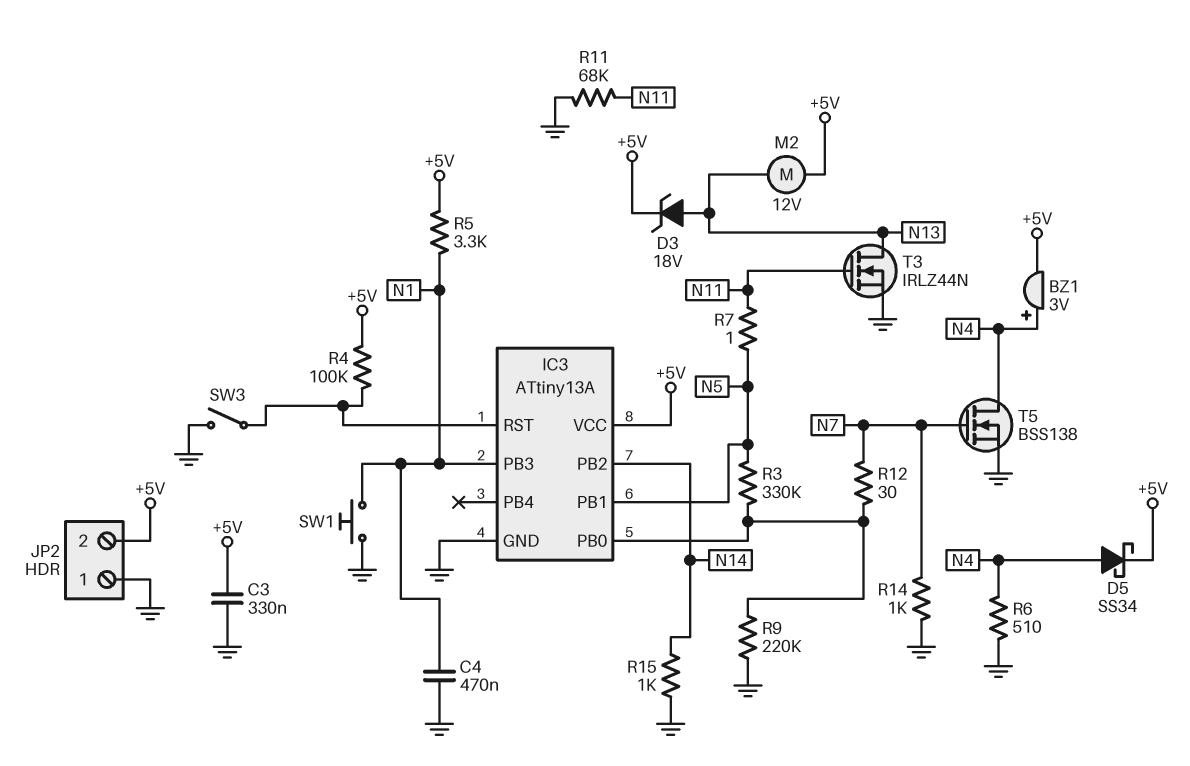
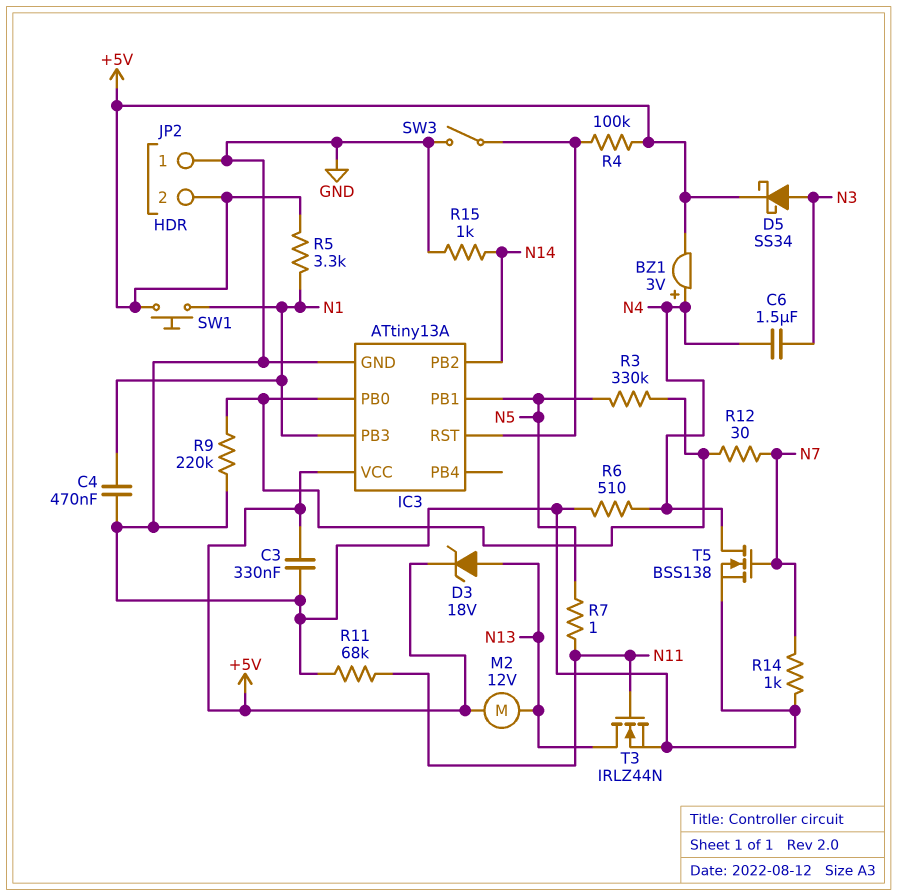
C6: none -> 1.5uF (N3, N4)
D5: schottky SS34 (A N4, K +5V) -> schottky SS34 (A N3, K +5V)
SW1: button (GND, N1) -> button (+5V, N1)

